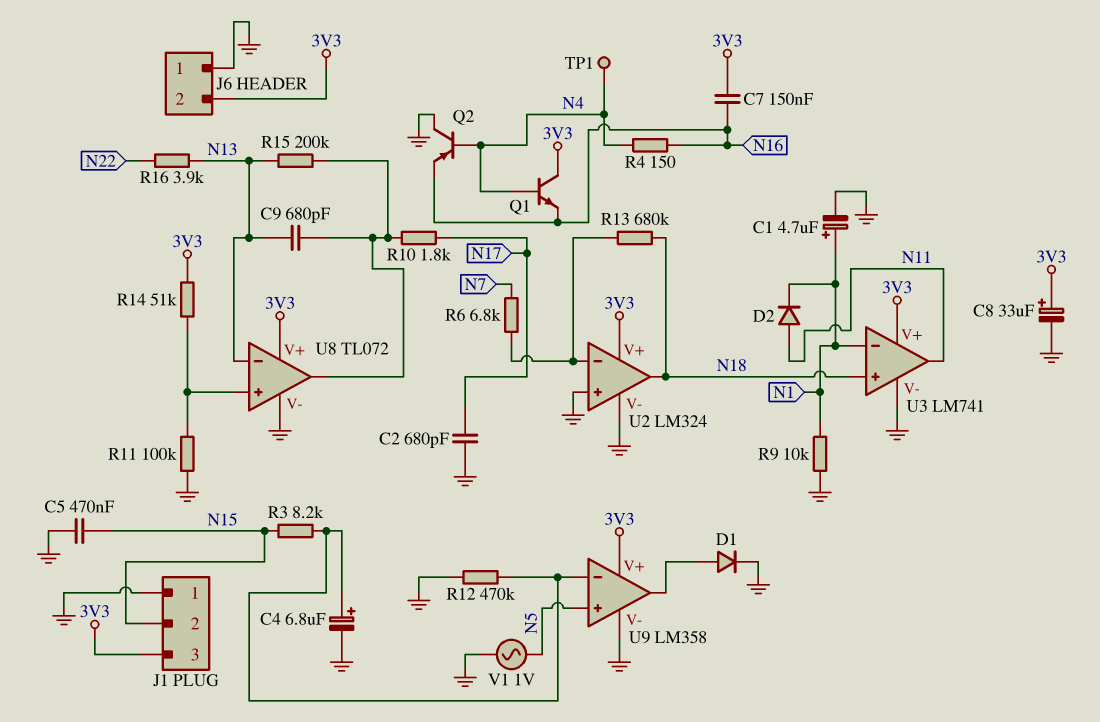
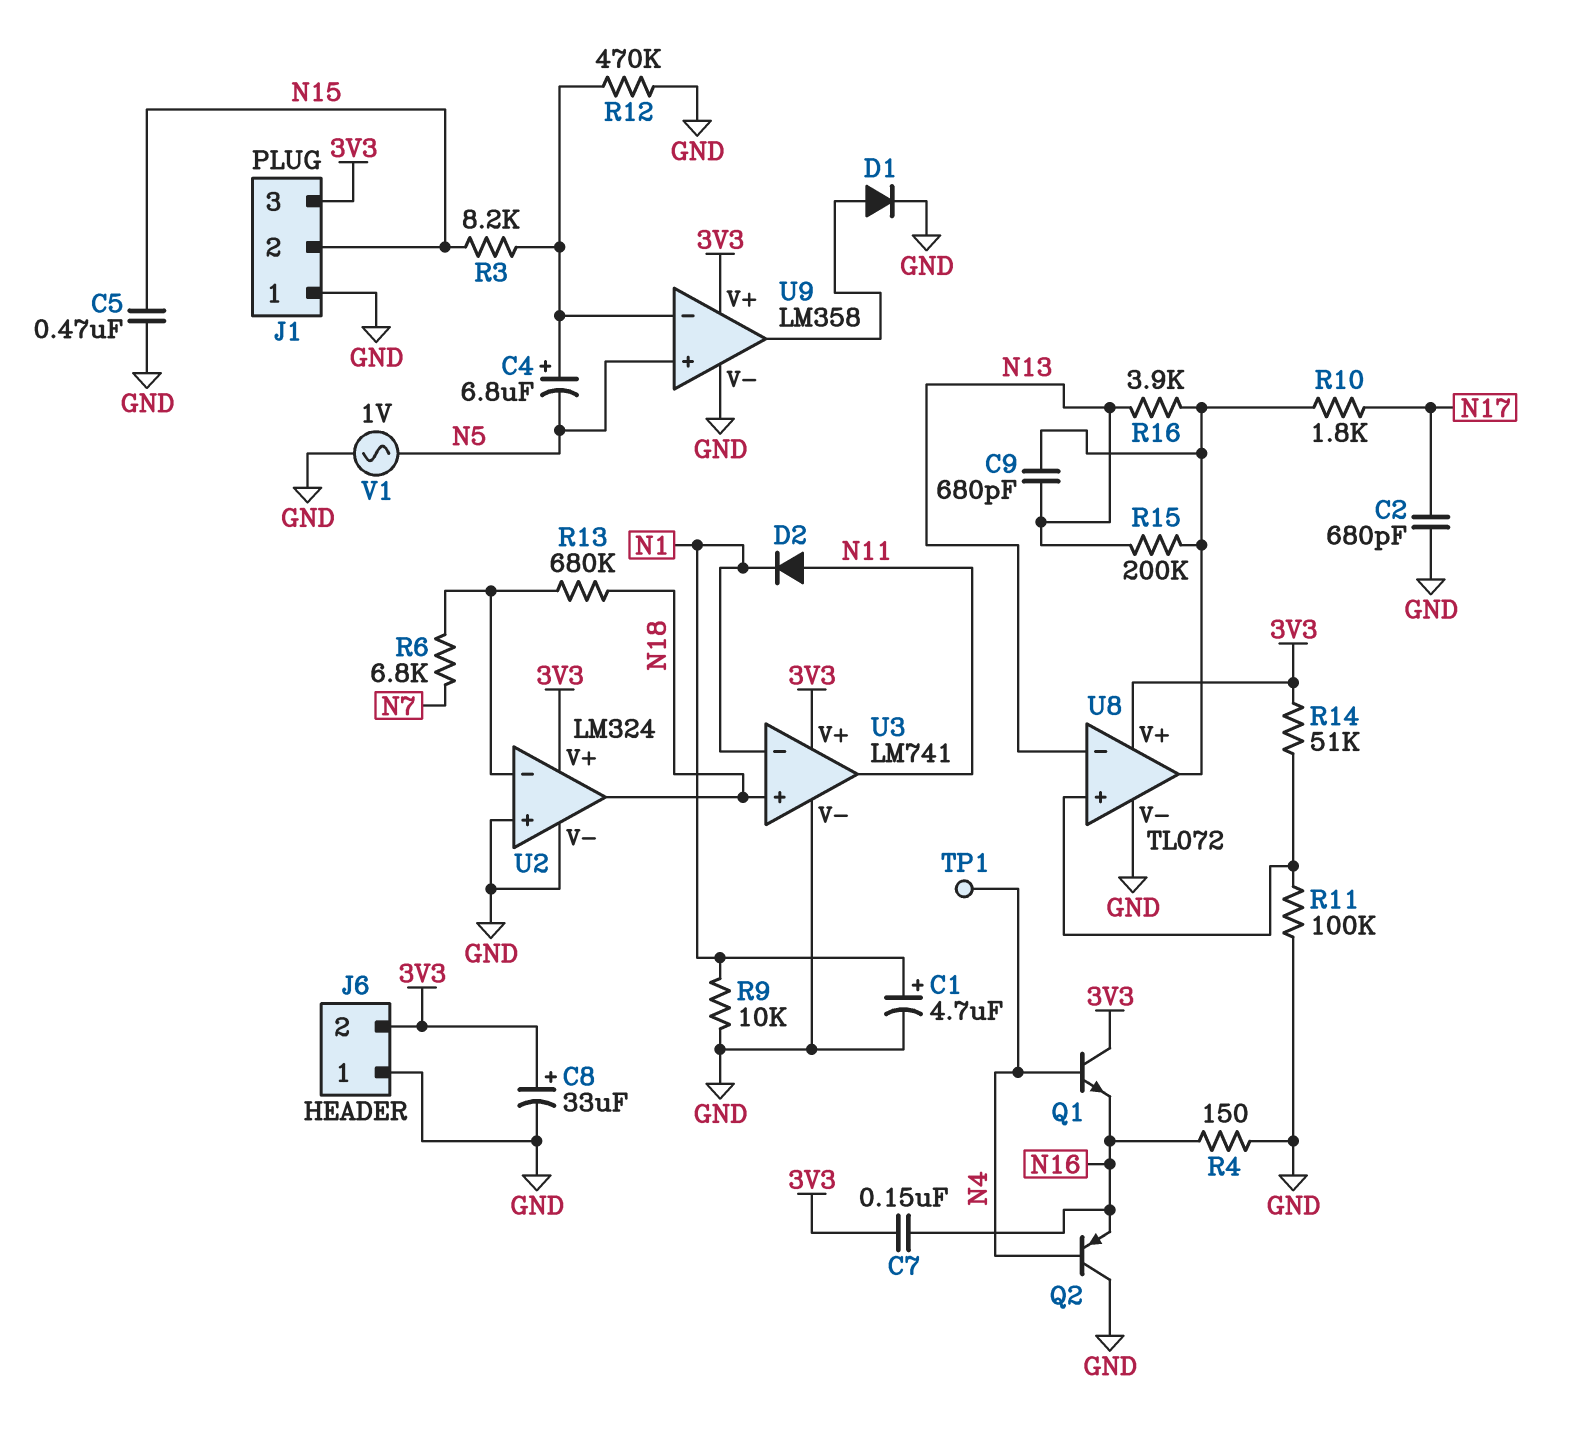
C4: 6.8uF (plus U9/in-, minus GND) -> 6.8uF (plus U9/in-, minus N5)
R4: 150 (N4, N16) -> 150 (GND, N16)
R16: 3.9k (N13, N22) -> 3.9k (N13, U8/out)

